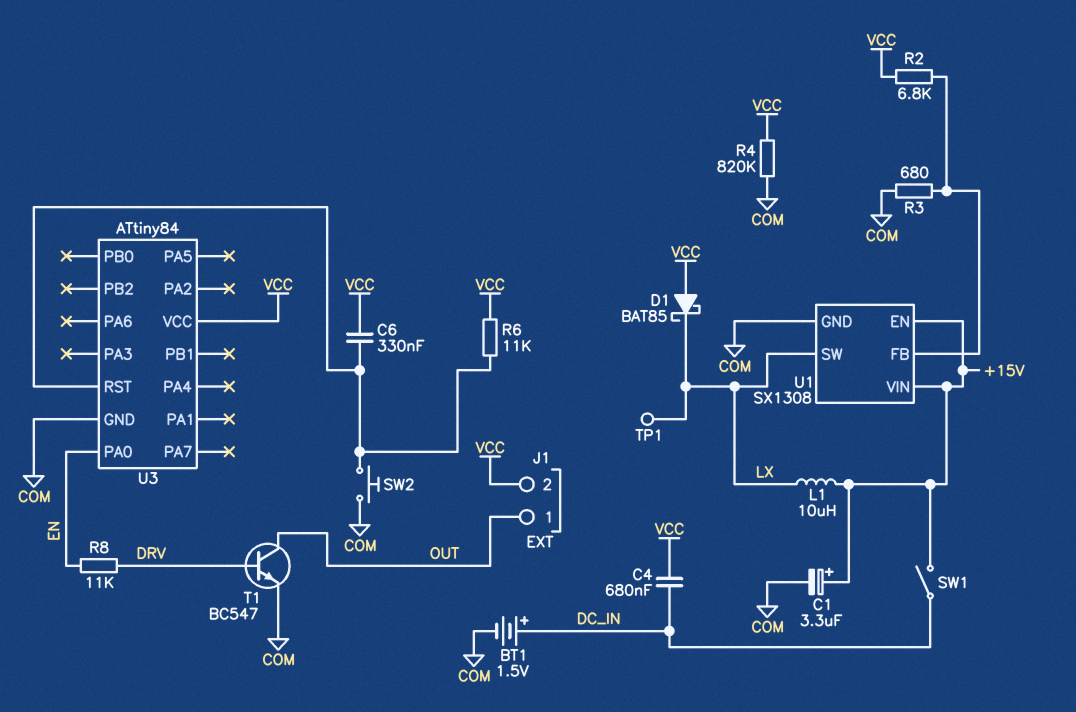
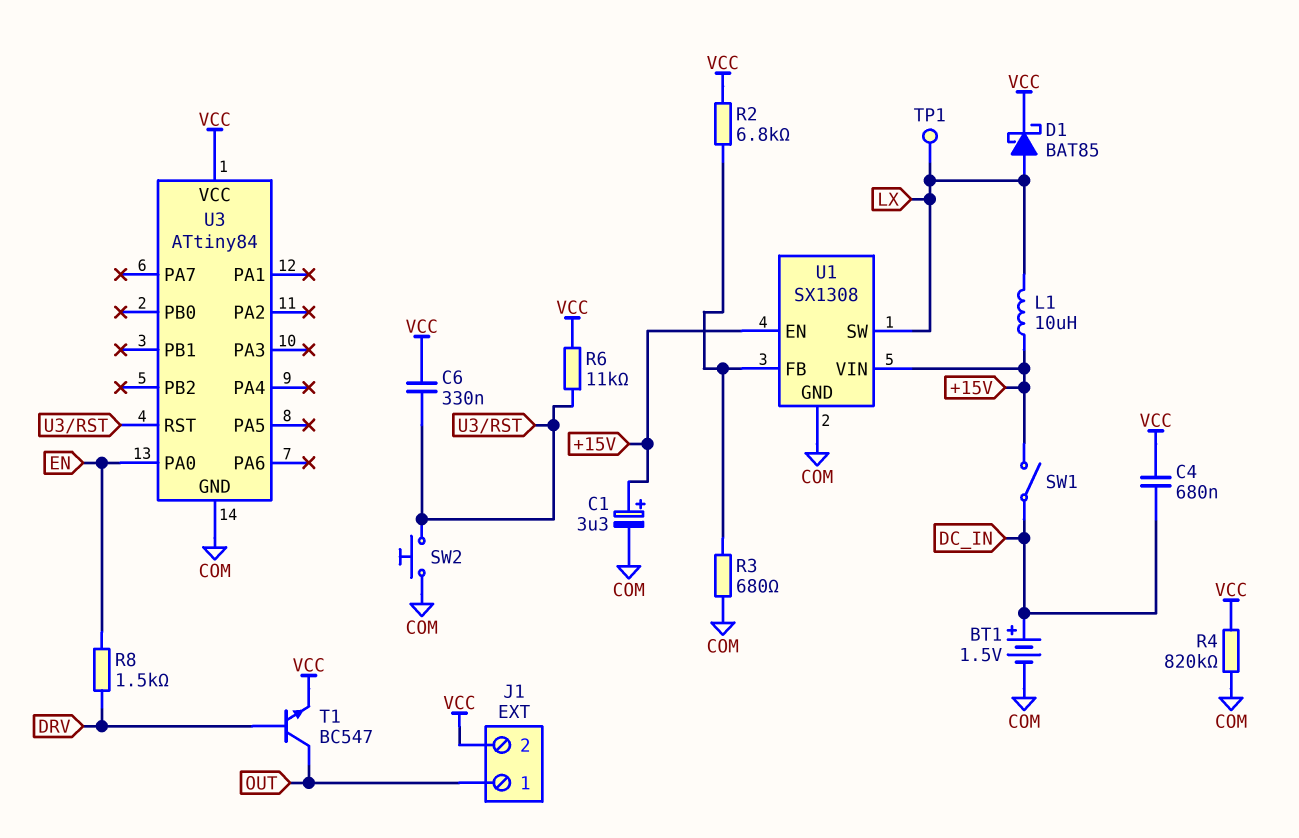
D1: schottky BAT85 (A VCC, K LX) -> schottky BAT85 (A LX, K VCC)
R8: 11k (DRV, EN) -> 1.5k (DRV, EN)
T1: NPN BC547 (B DRV, C OUT, E COM) -> NPN BC547 (B DRV, C OUT, E VCC)

